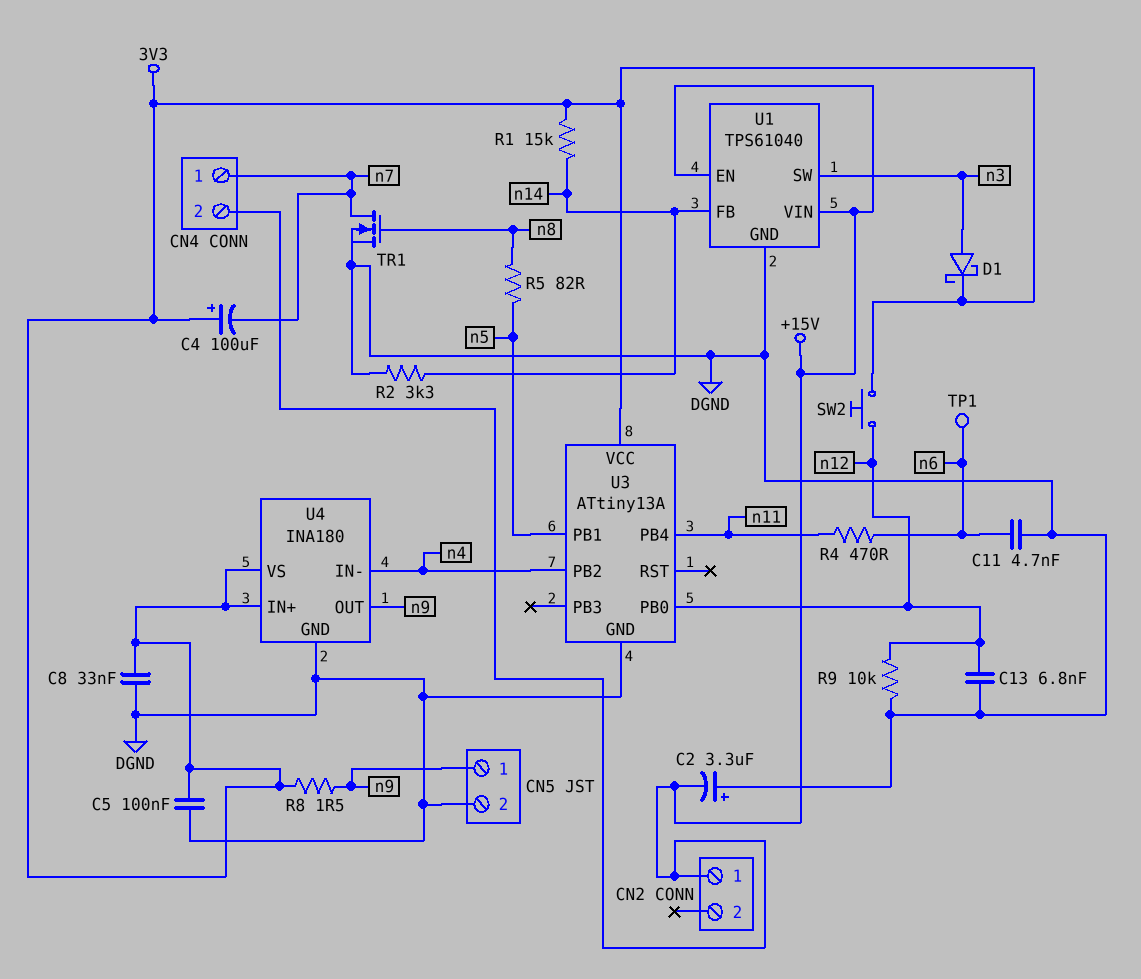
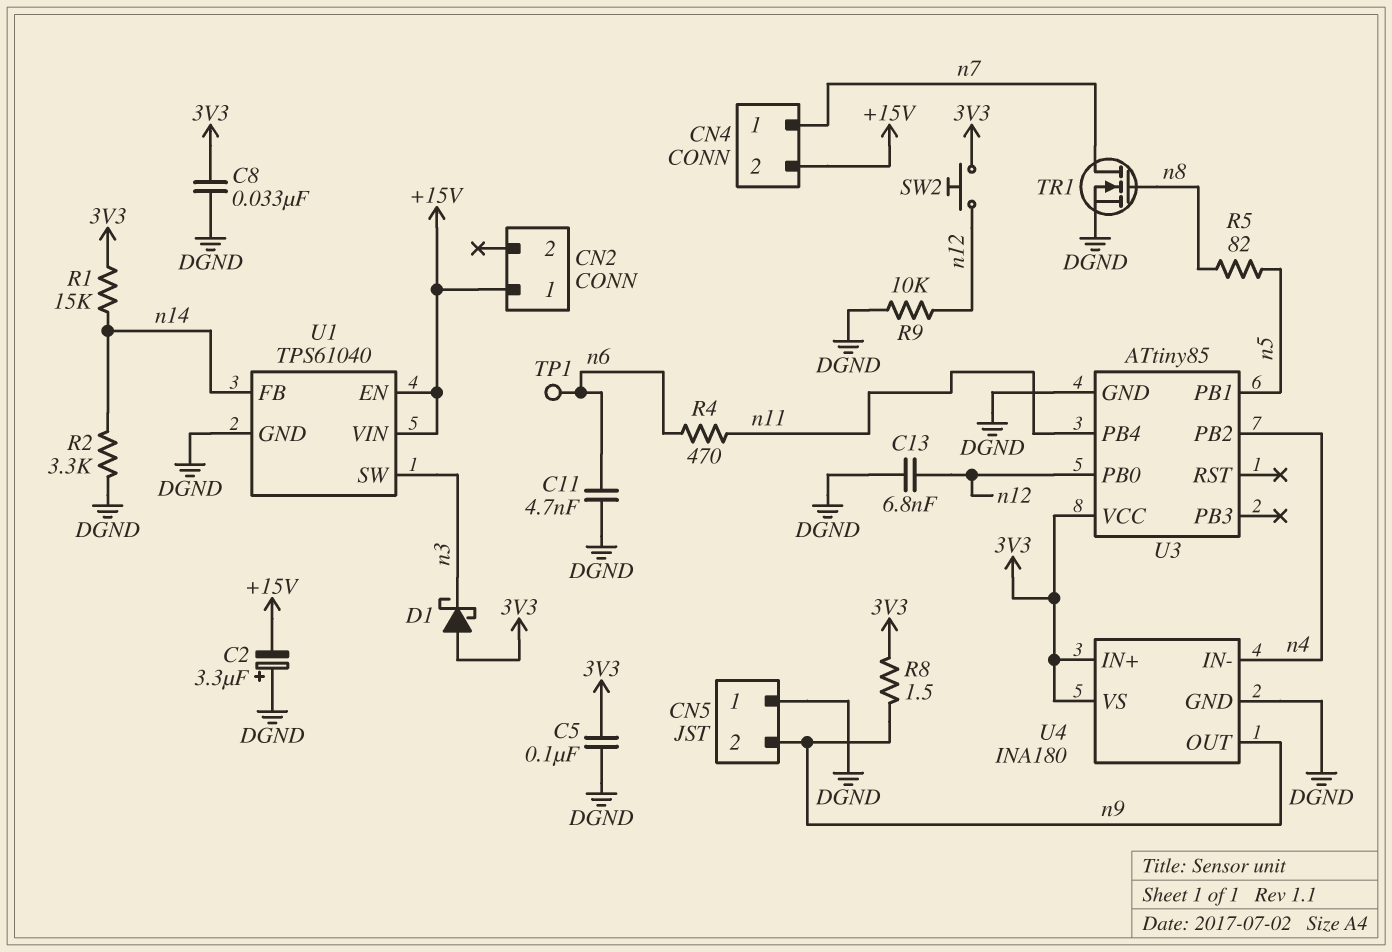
C4: 100uF (plus 3V3, minus n7) -> none
CN5 pin 1: n9 -> DGND
CN5 pin 2: DGND -> n9
D1: schottky (A n3, K 3V3) -> schottky (A 3V3, K n3)
U3: ATtiny13A -> ATtiny85

